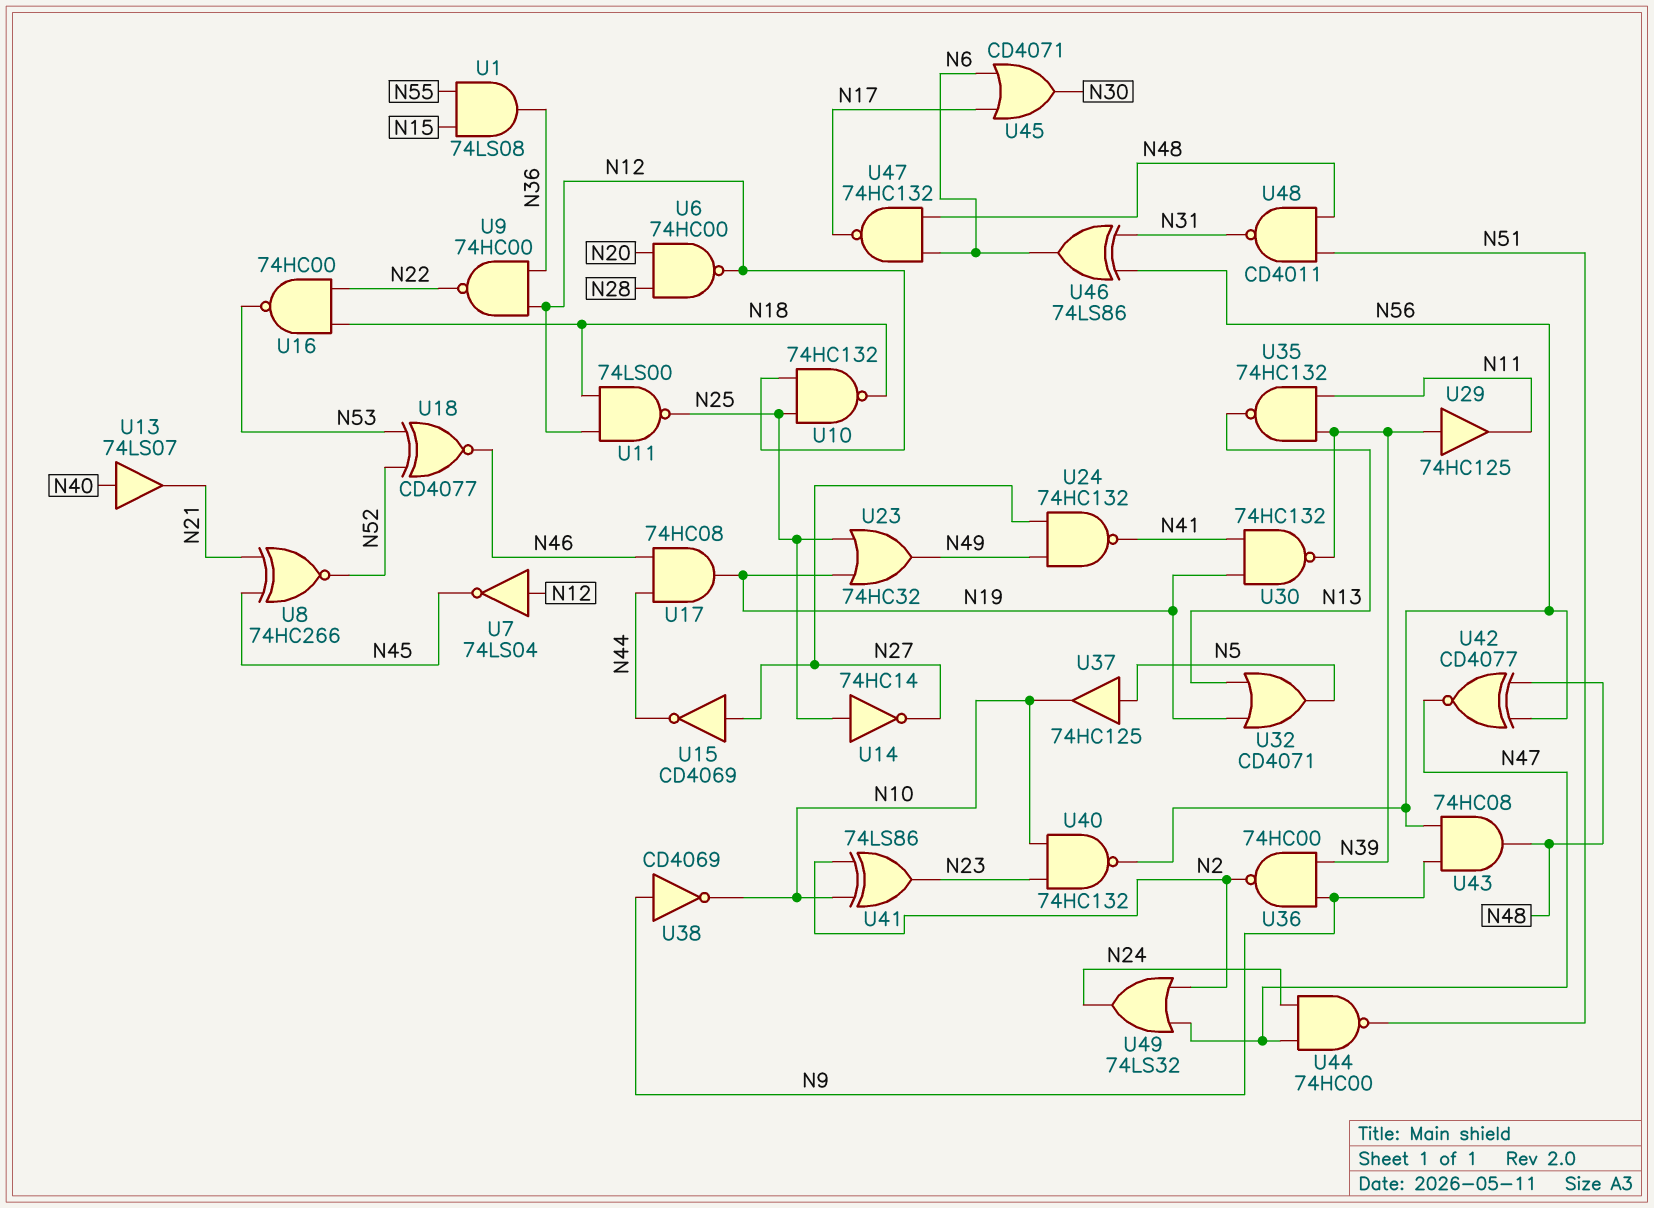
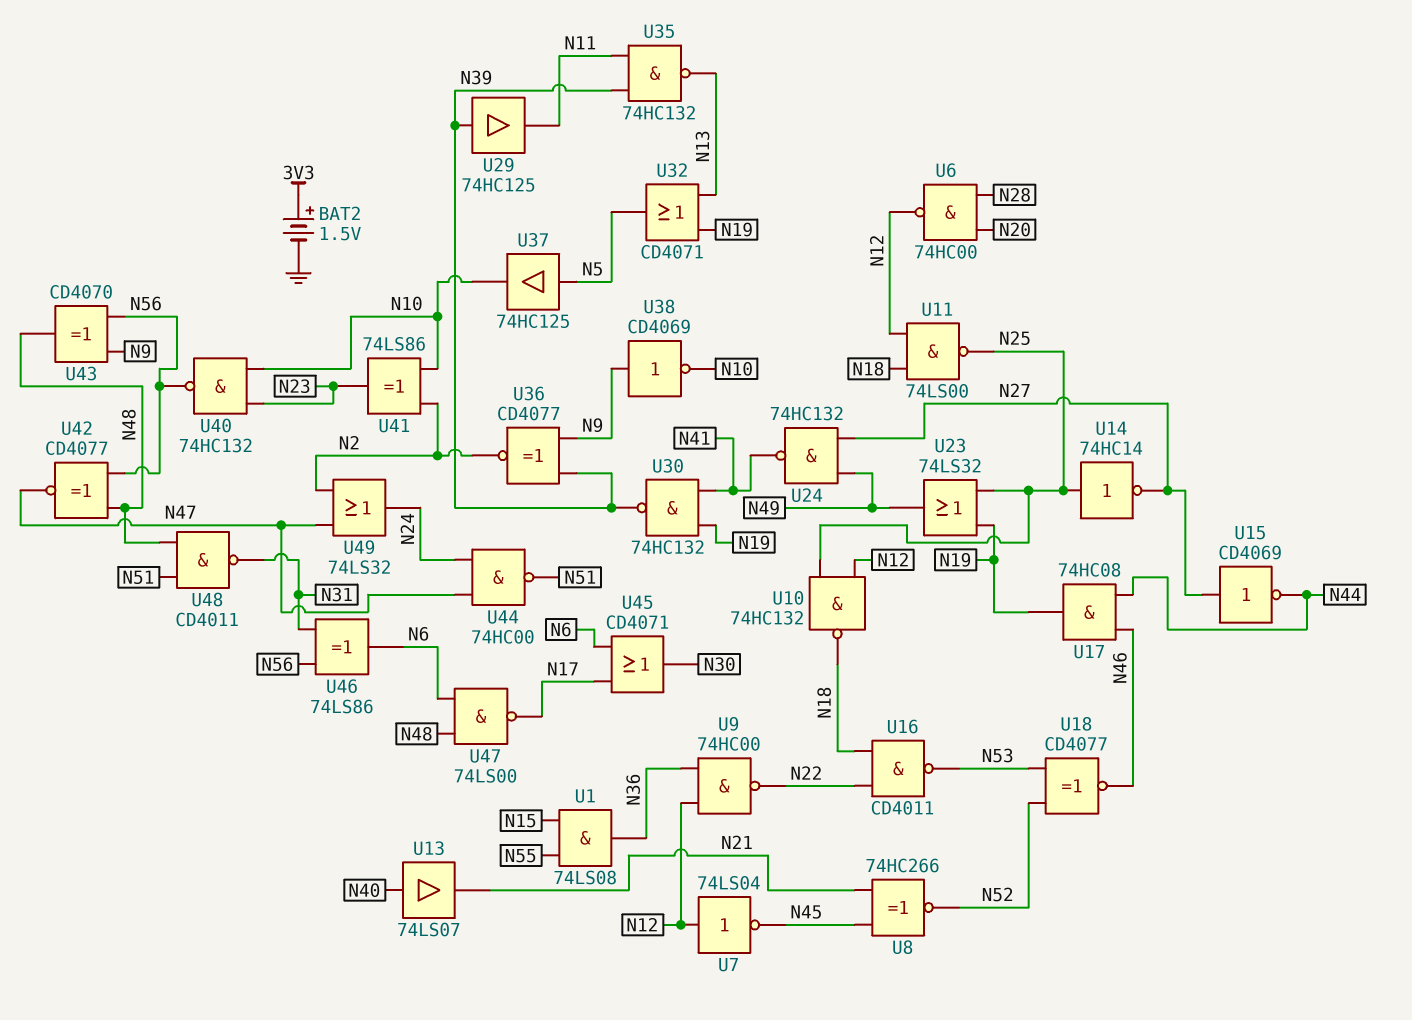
BAT2: none -> 1.5V (plus 3V3, minus GND)
U16: NAND 74HC00 (in N18, in N22, out N53) -> NAND CD4011 (in N18, in N22, out N53)
U23: OR 74HC32 (in N19, in N25, out N49) -> OR 74LS32 (in N19, in N25, out N49)
U36: NAND 74HC00 (in N9, in N39, out N2) -> XNOR CD4077 (in N9, in N39, out N2)
U43: AND 74HC08 (in N9, in N56, out N48) -> XOR CD4070 (in N9, in N56, out N48)
U47: NAND 74HC132 (in N6, in N48, out N17) -> NAND 74LS00 (in N6, in N48, out N17)

